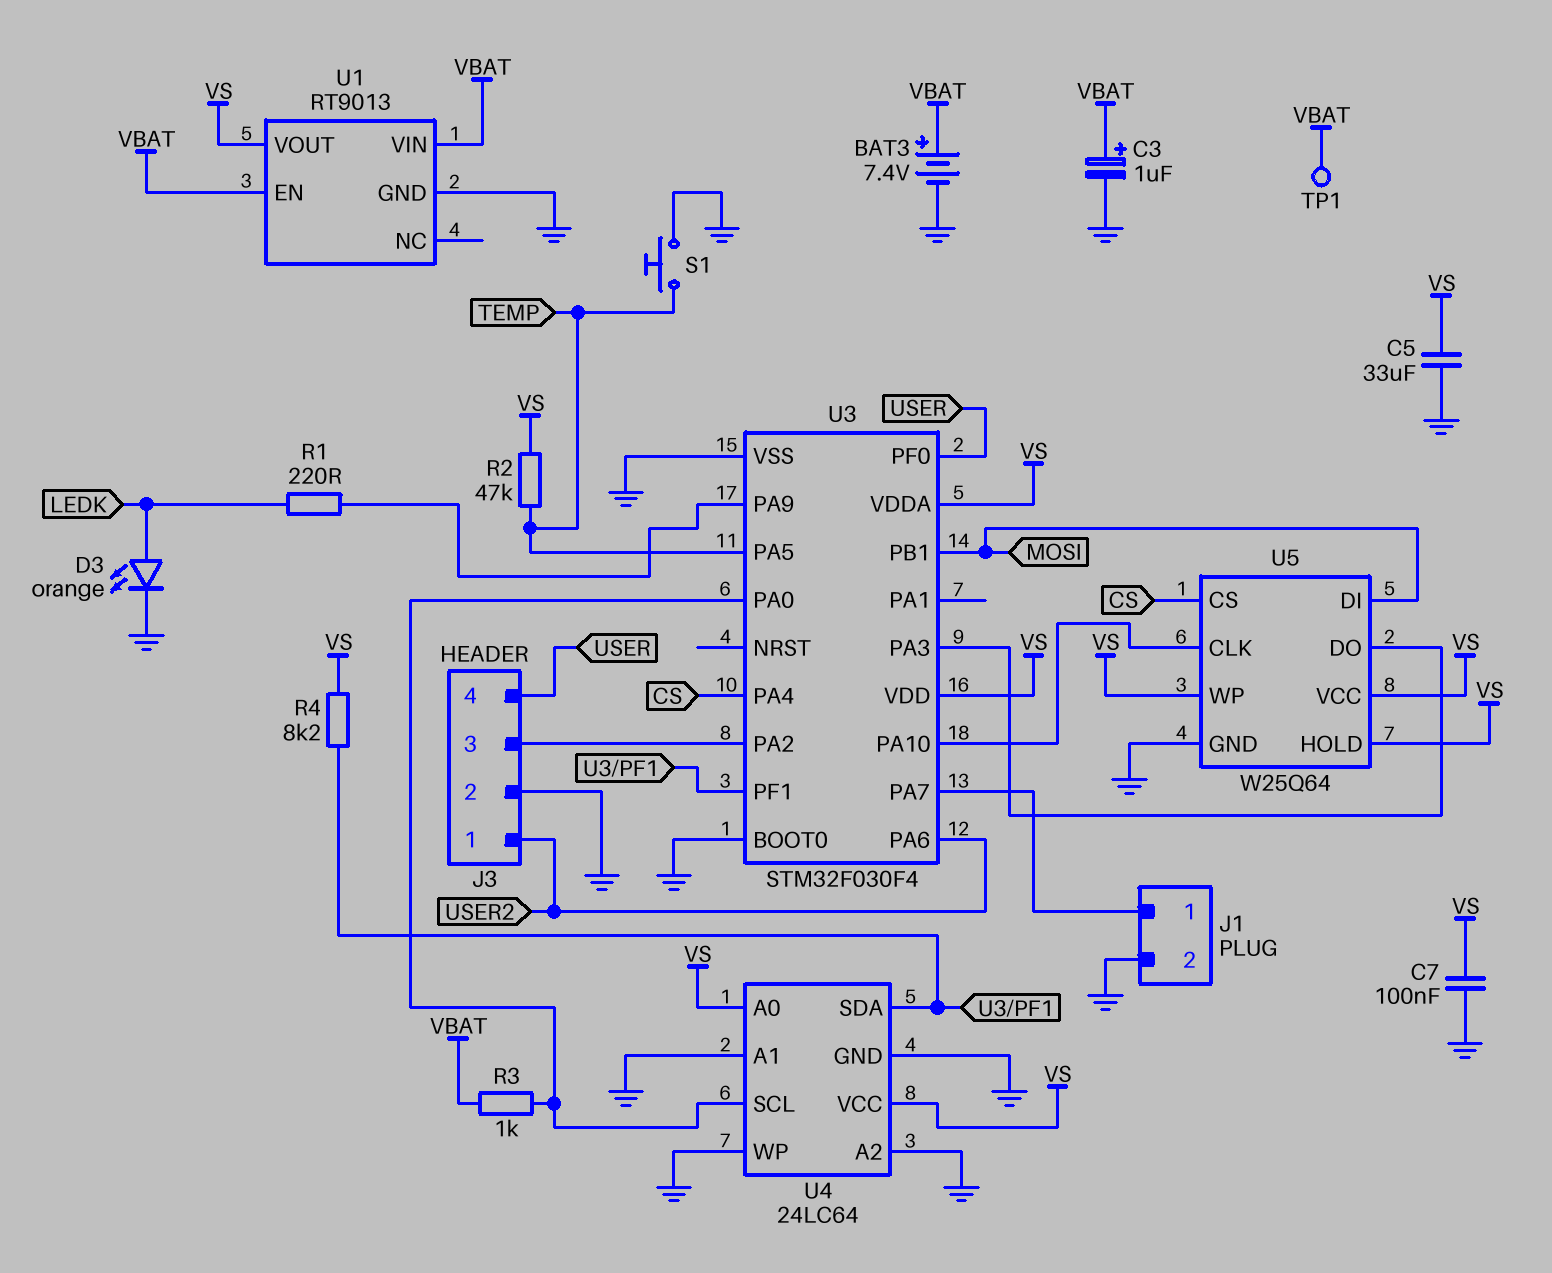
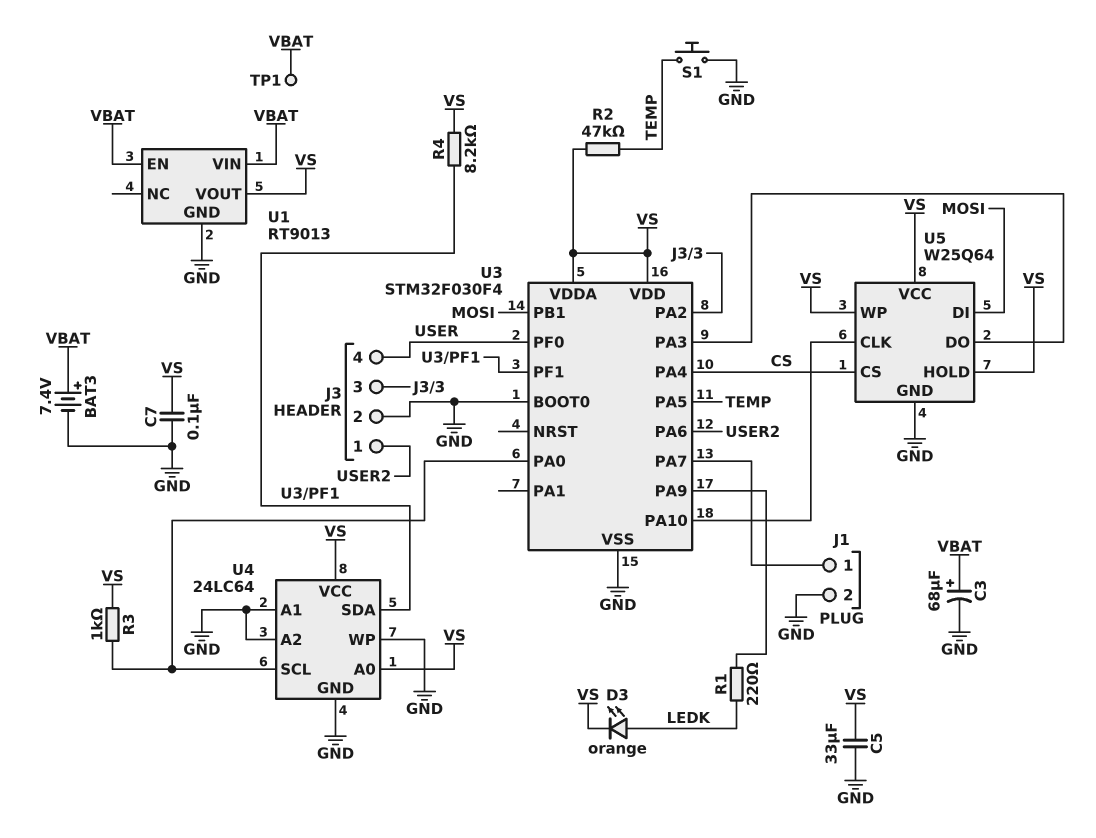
C3: 1uF (plus VBAT, minus GND) -> 68uF (plus VBAT, minus GND)
D3: LED orange (A LEDK, K GND) -> LED orange (A LEDK, K VS)
R3: 1k (U3/PA0, VBAT) -> 1k (U3/PA0, VS)

